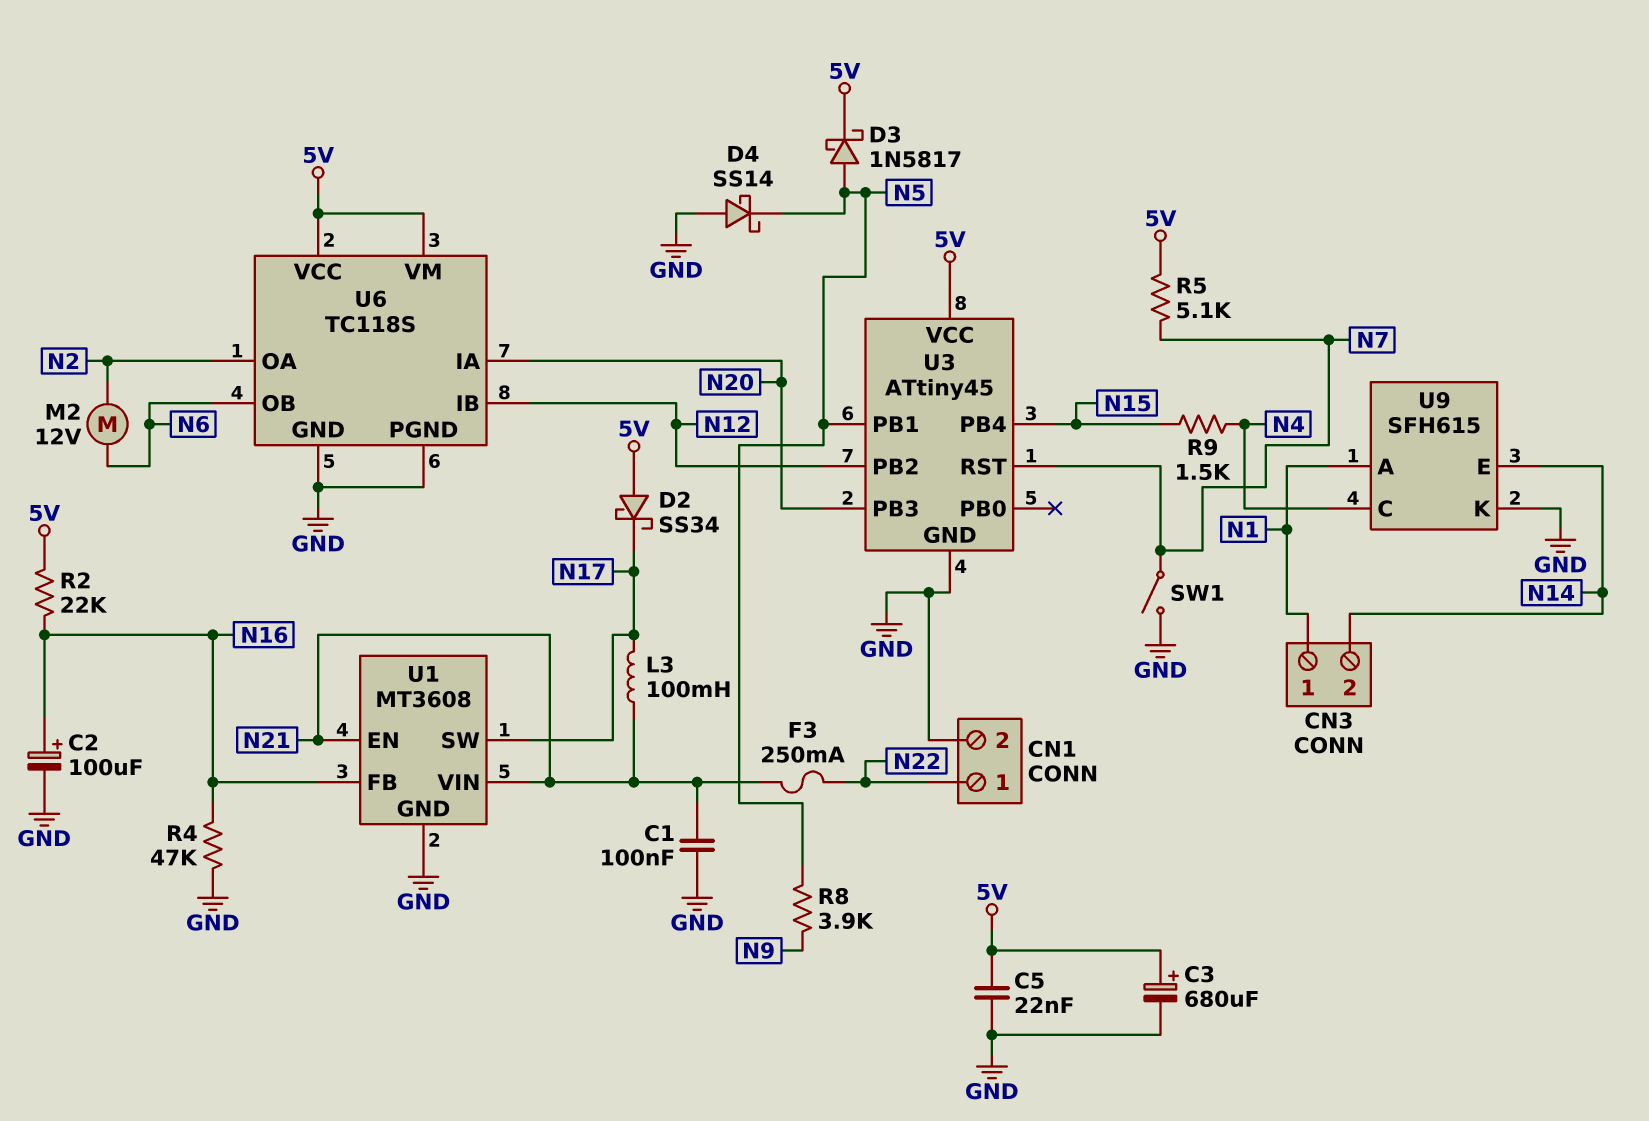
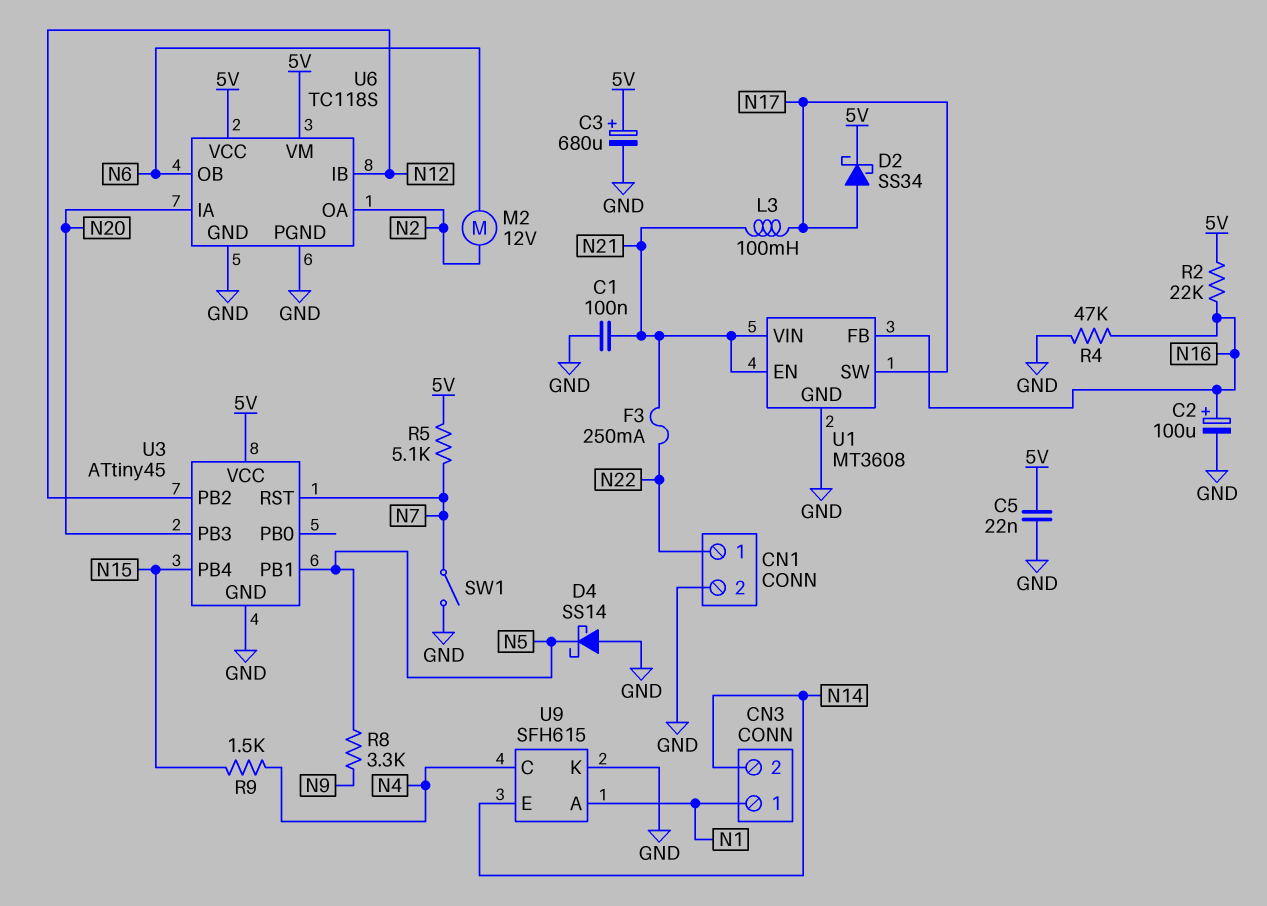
D2: schottky SS34 (A 5V, K N17) -> schottky SS34 (A N17, K 5V)
D3: schottky 1N5817 (A N5, K 5V) -> none
R8: 3.9k (N5, N9) -> 3.3k (N5, N9)

